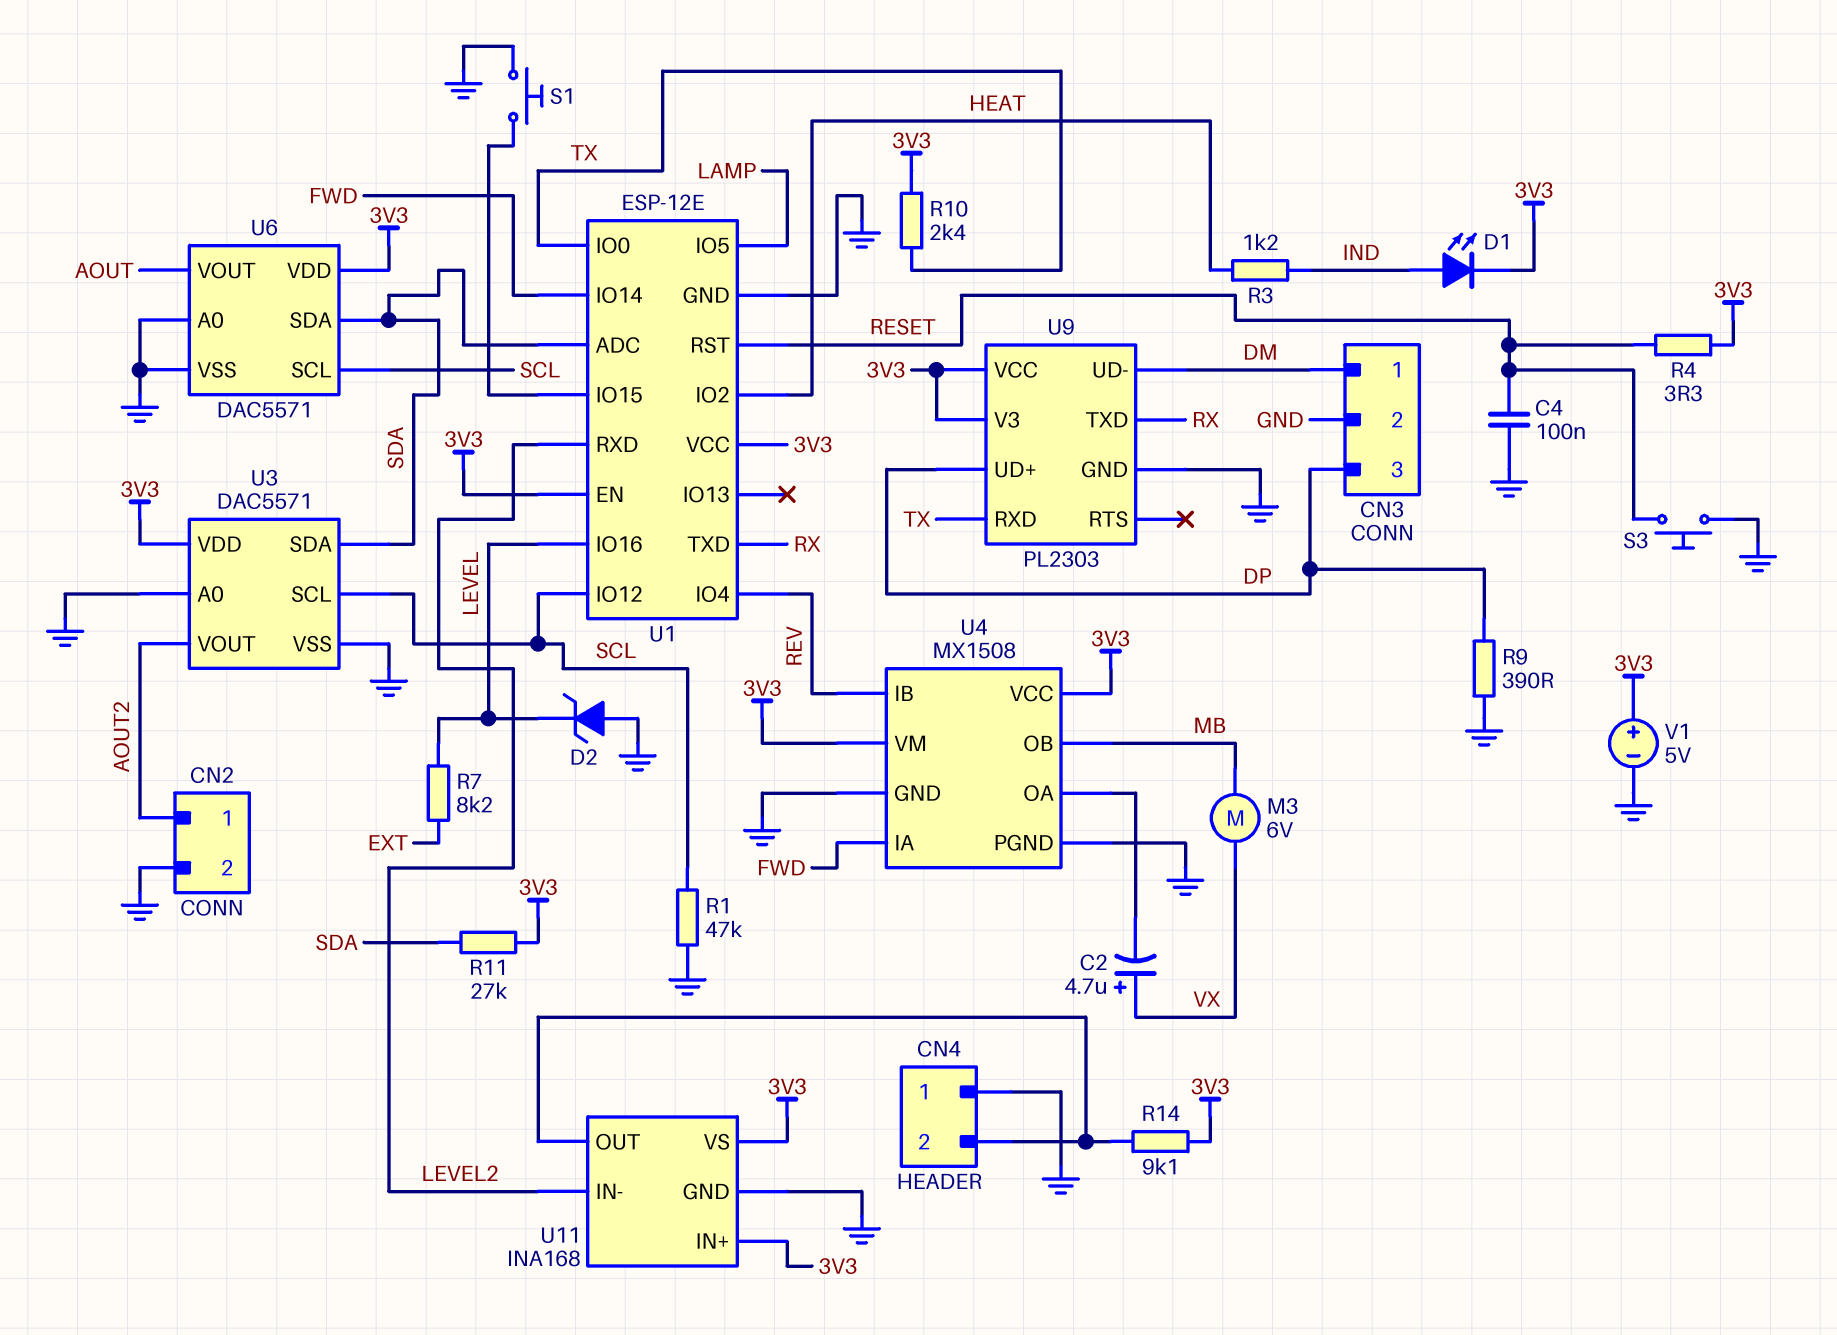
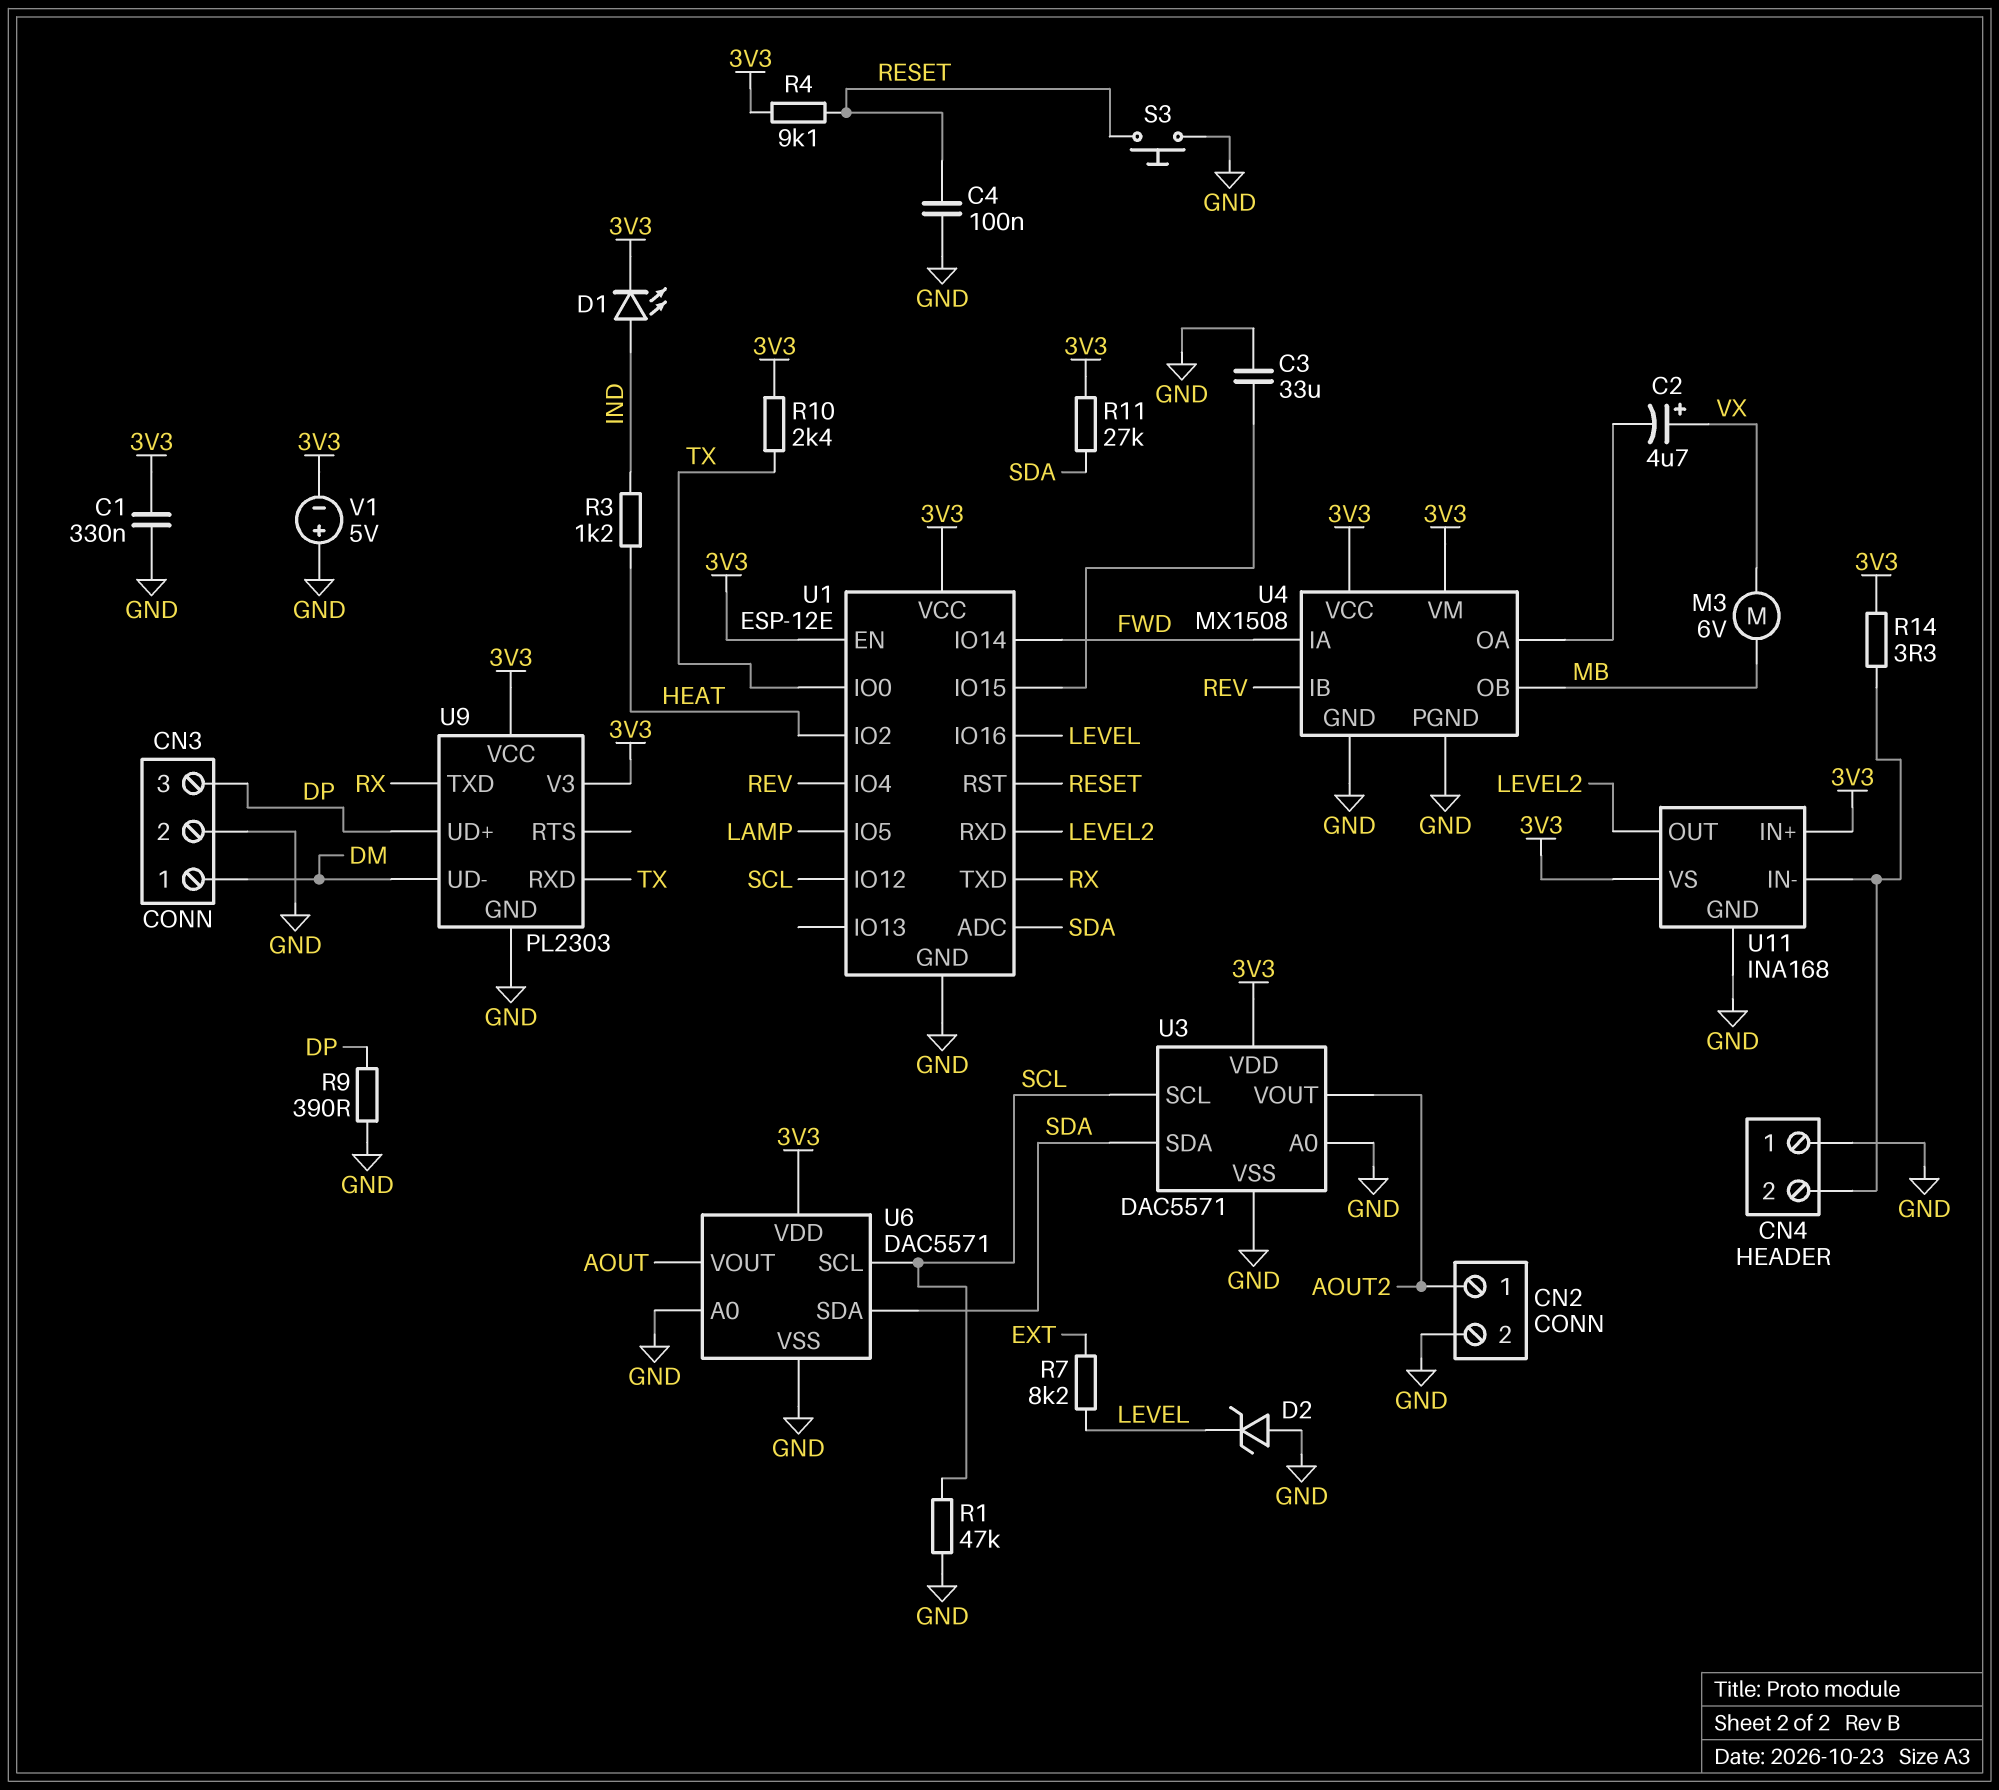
C1: none -> 330nF (3V3, GND)
C3: none -> 33uF (GND, U1/IO15)
R4: 3.3 (3V3, RESET) -> 9.1k (3V3, RESET)
R14: 9.1k (3V3, CN4/2) -> 3.3 (3V3, CN4/2)
S1: button (GND, U1/IO15) -> none
U11 pin IN-: LEVEL2 -> CN4/2
U11 pin OUT: CN4/2 -> LEVEL2
V1: 5V (plus 3V3, minus GND) -> 5V (plus GND, minus 3V3)

